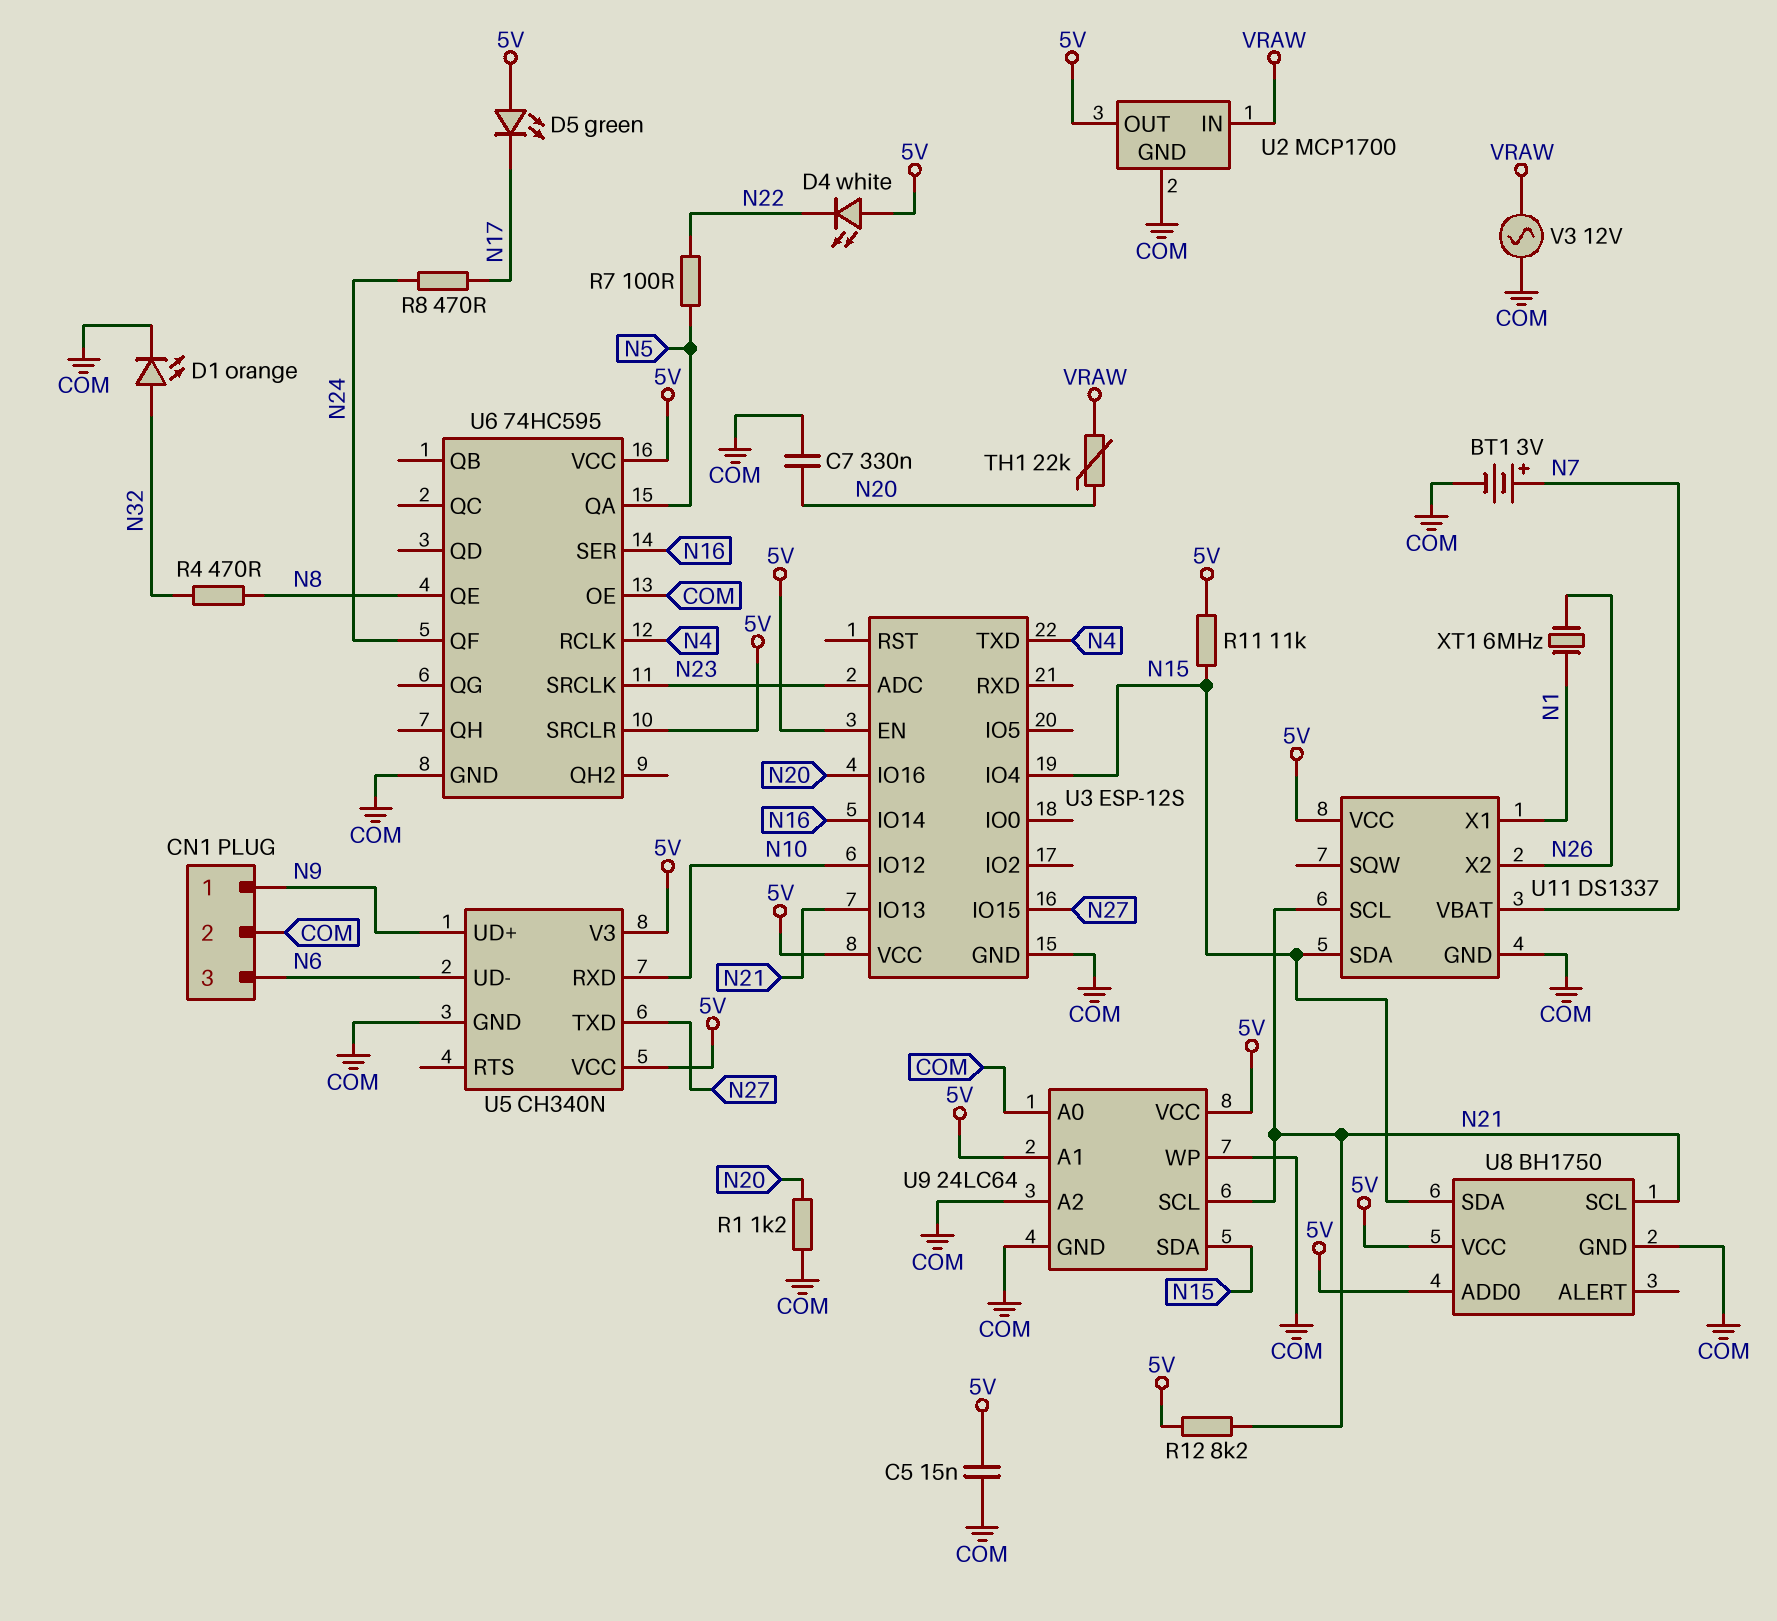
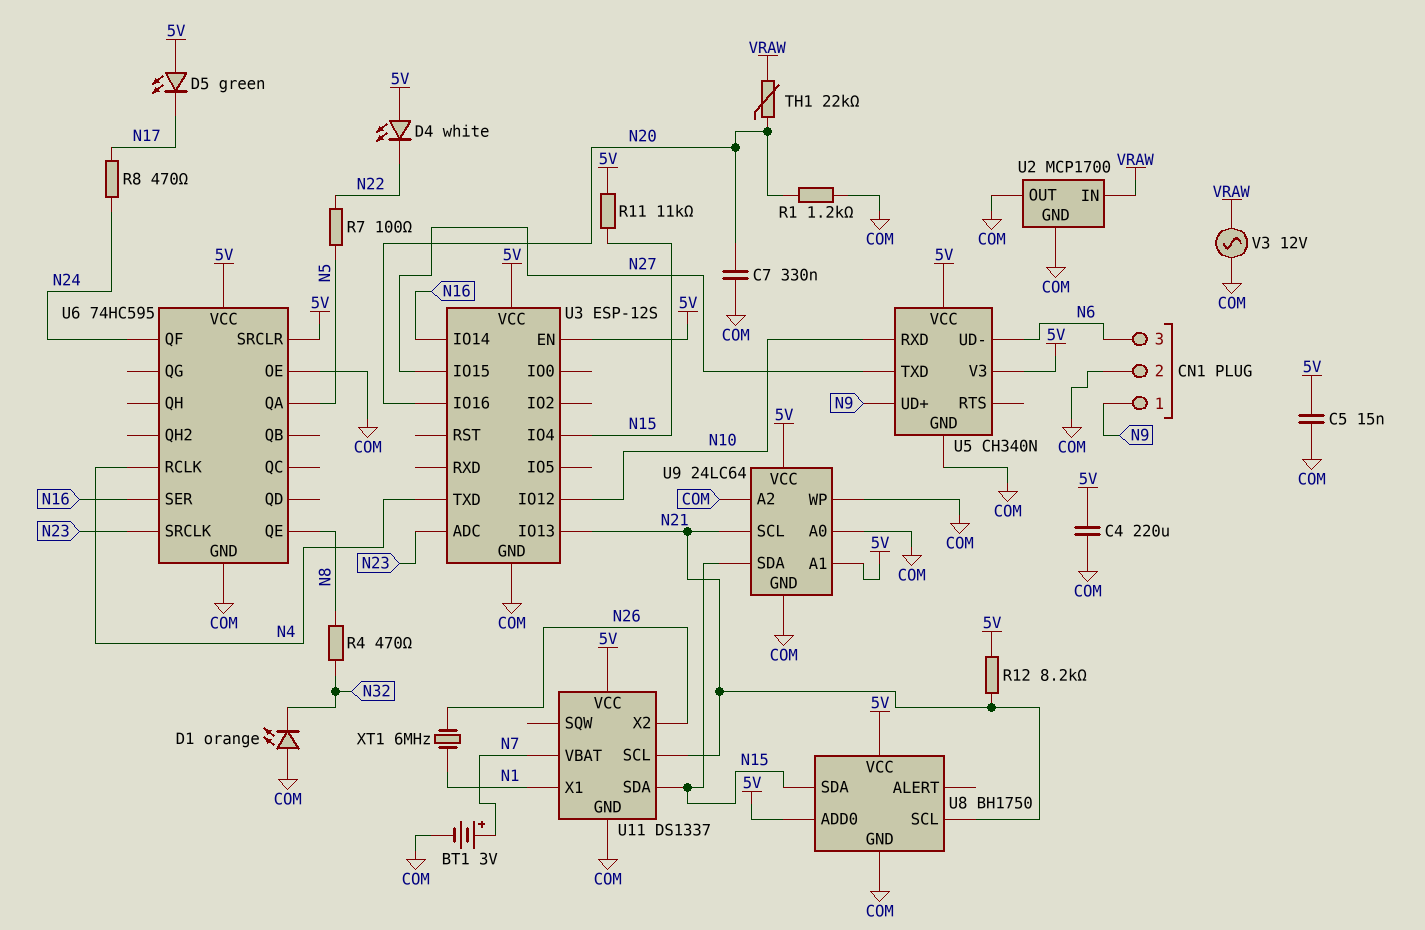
C4: none -> 220uF (5V, COM)
D1: LED orange (A N32, K COM) -> LED orange (A COM, K N32)
U2 pin OUT: 5V -> COM

